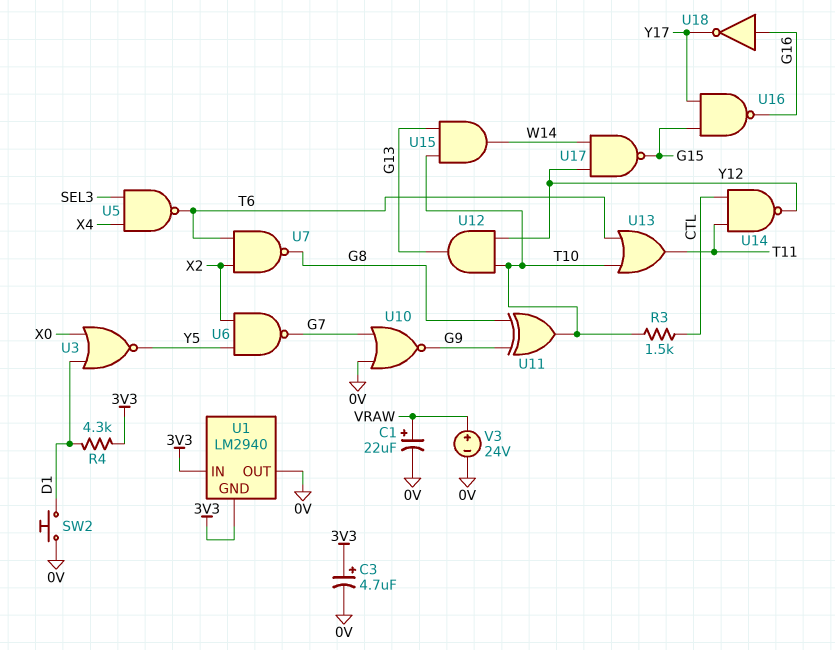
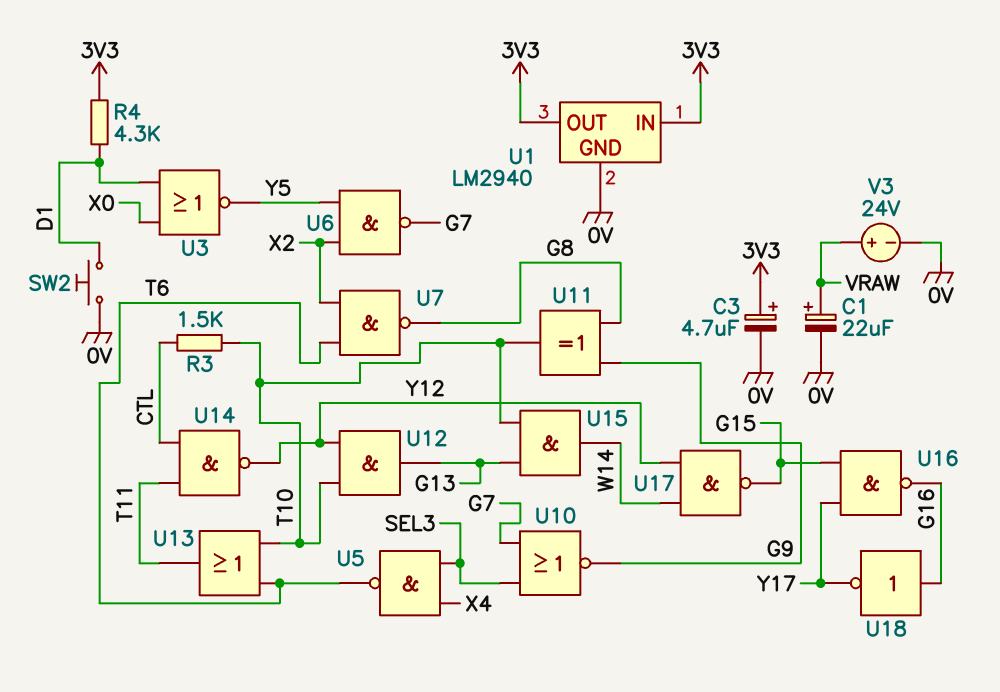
U1 pin GND: 3V3 -> 0V
U1 pin OUT: 0V -> 3V3
U10: NOR (in 0V, in G7, out G9) -> NOR (in G7, in SEL3, out G9)

